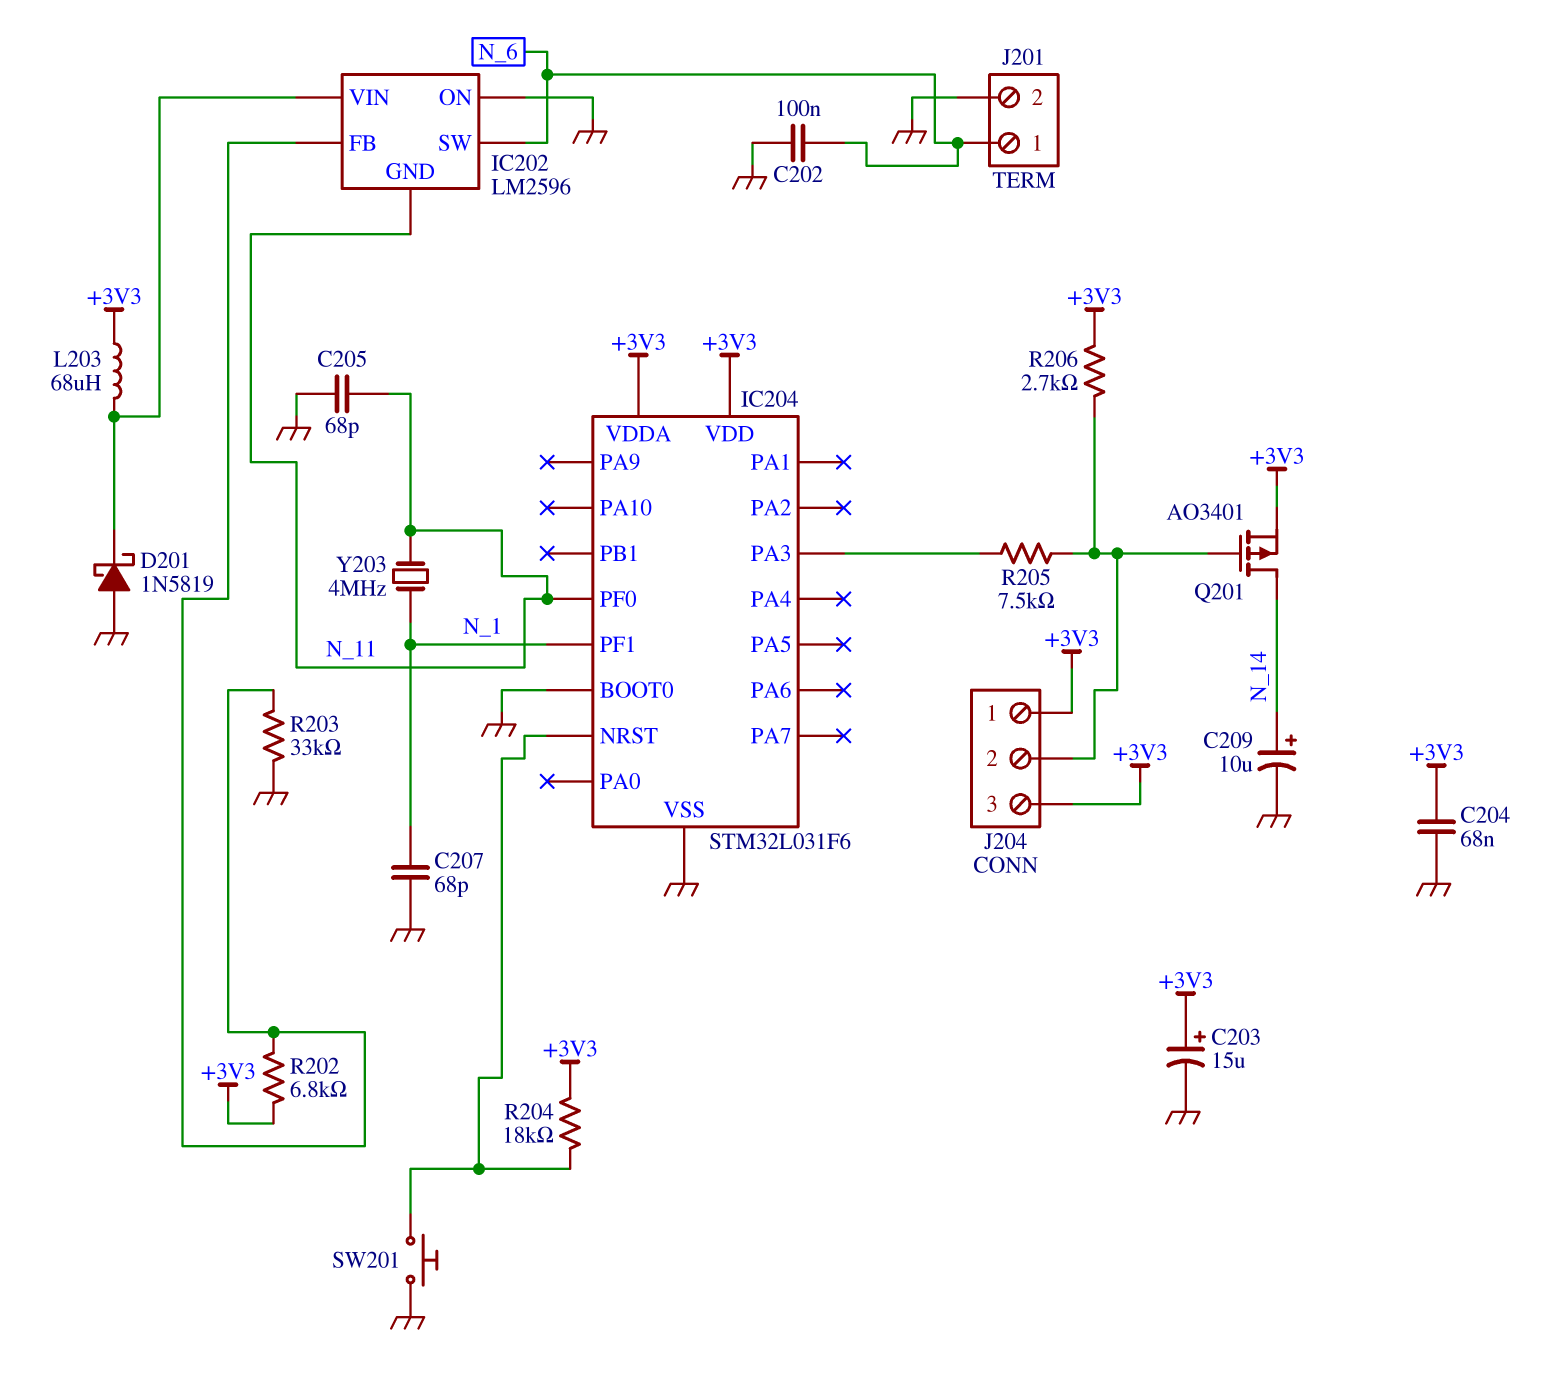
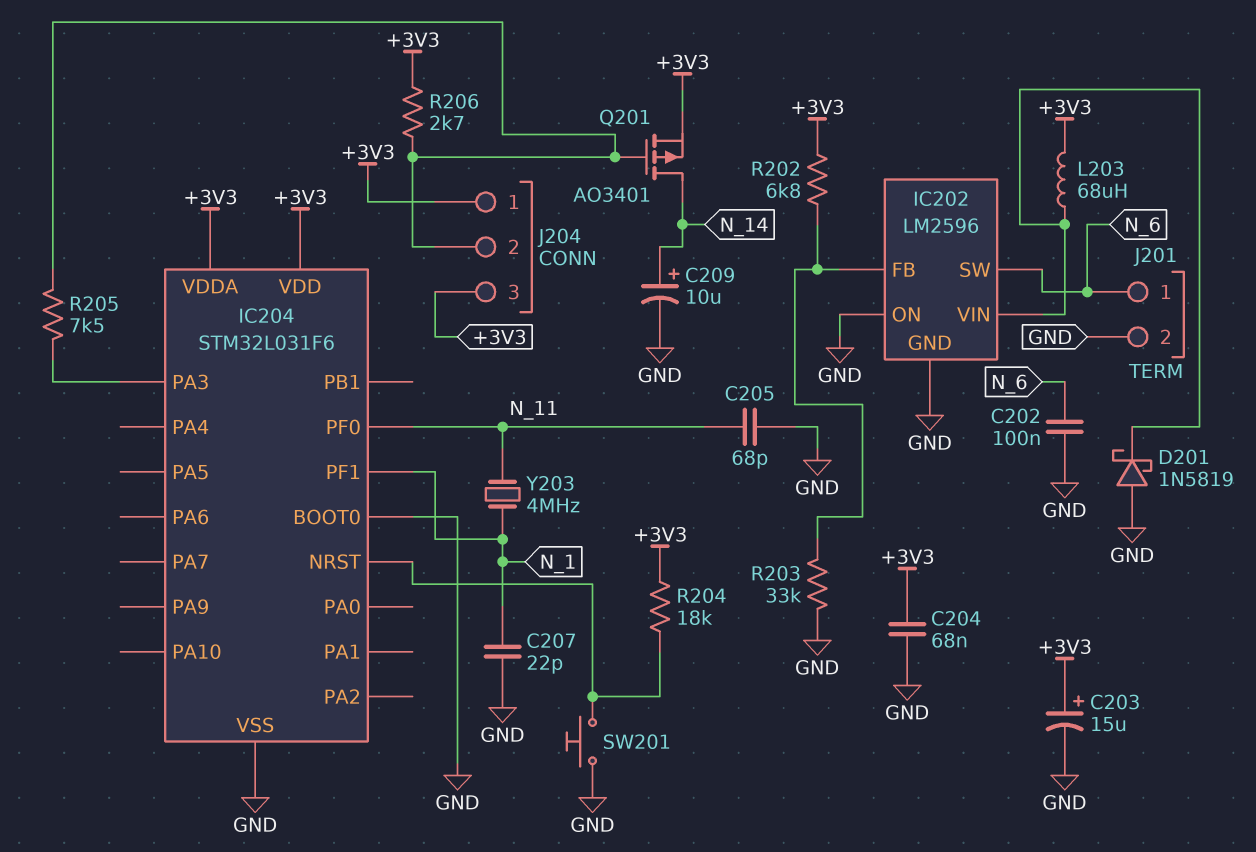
C207: 68pF (GND, N_1) -> 22pF (GND, N_1)
IC202 pin GND: N_11 -> GND

